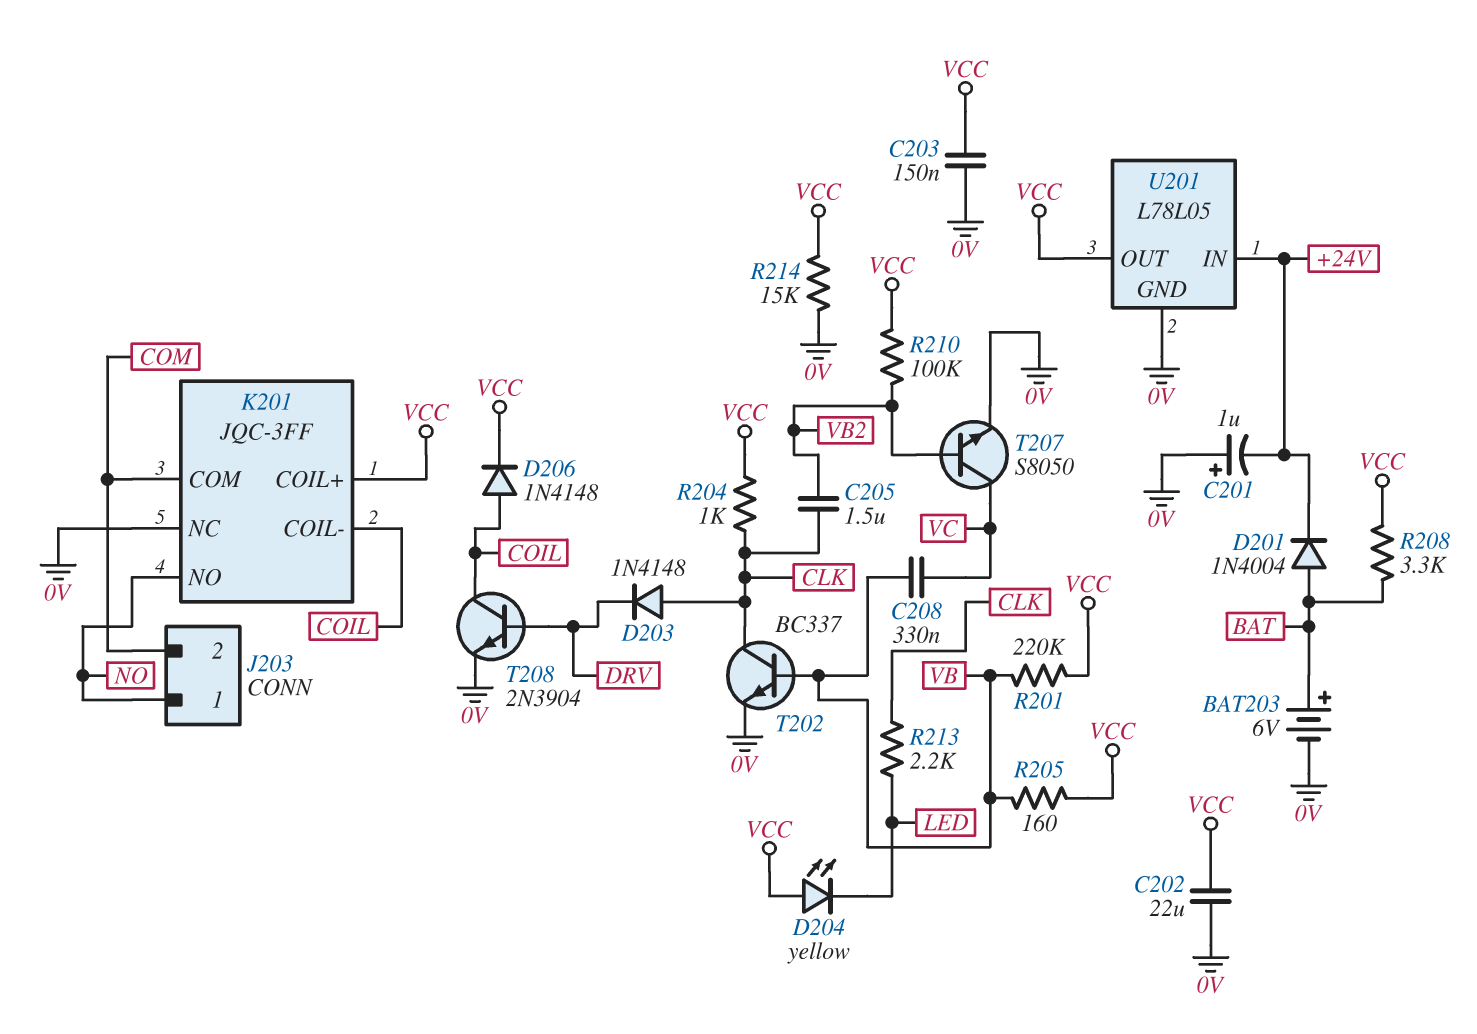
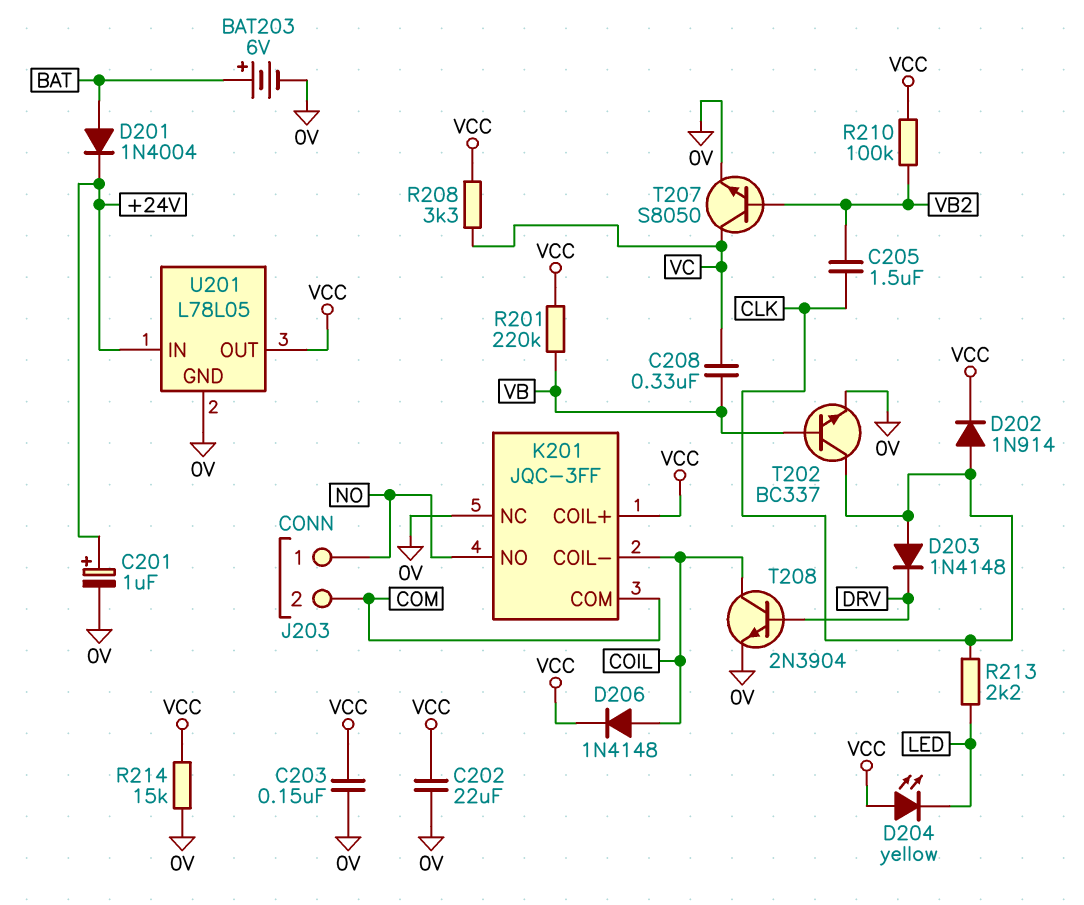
C201: 1uF (plus 0V, minus +24V) -> 1uF (plus +24V, minus 0V)
D202: none -> diode 1N914 (A CLK, K VCC)
R204: 1k (CLK, VCC) -> none
R205: 160 (VB, VCC) -> none
R208: 3.3k (BAT, VCC) -> 3.3k (VC, VCC)

